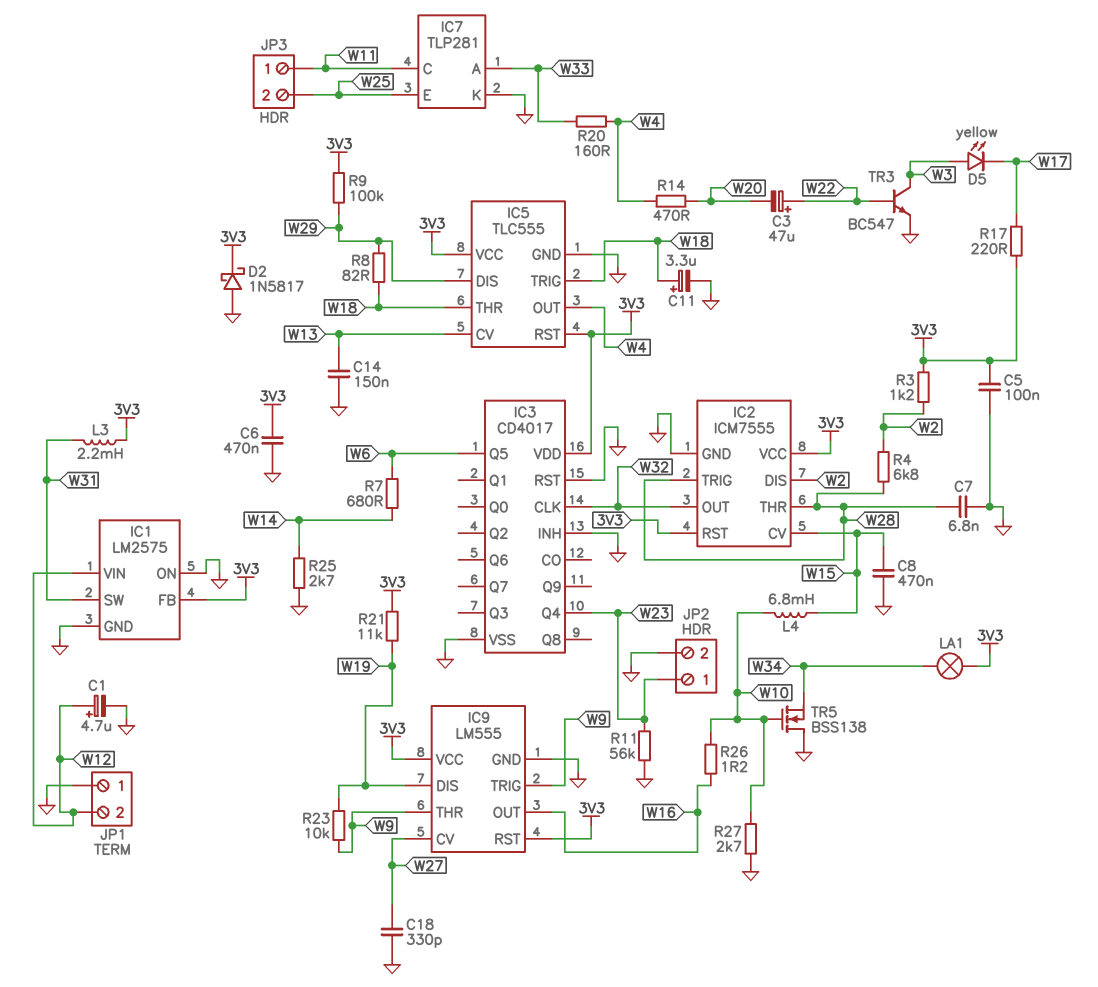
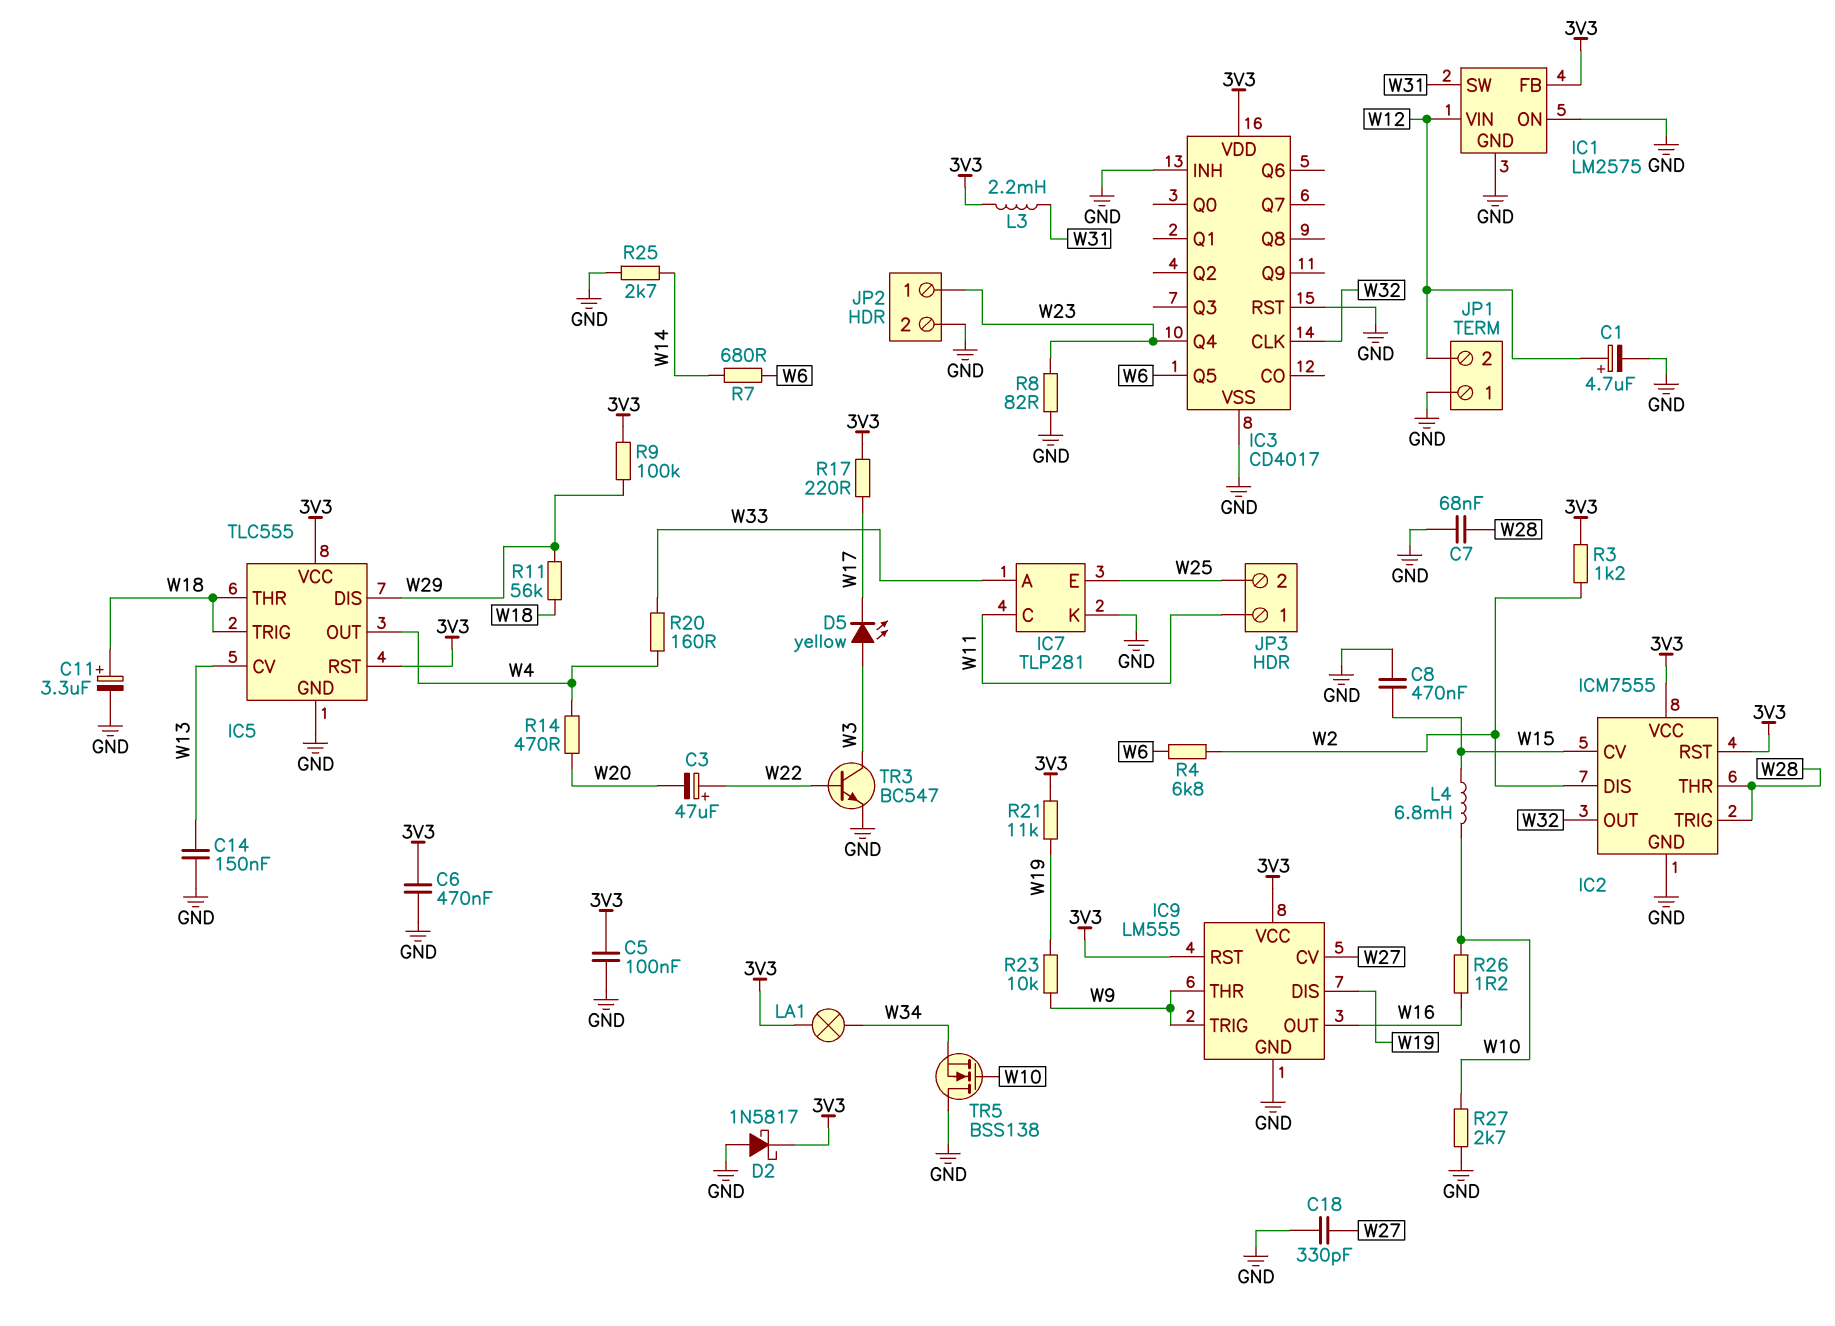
C7: 6.8nF (GND, W28) -> 68nF (GND, W28)
R4: 6.8k (W2, W28) -> 6.8k (W2, W6)
R8: 82 (W18, W29) -> 82 (GND, W23)
R11: 56k (GND, W23) -> 56k (W18, W29)

